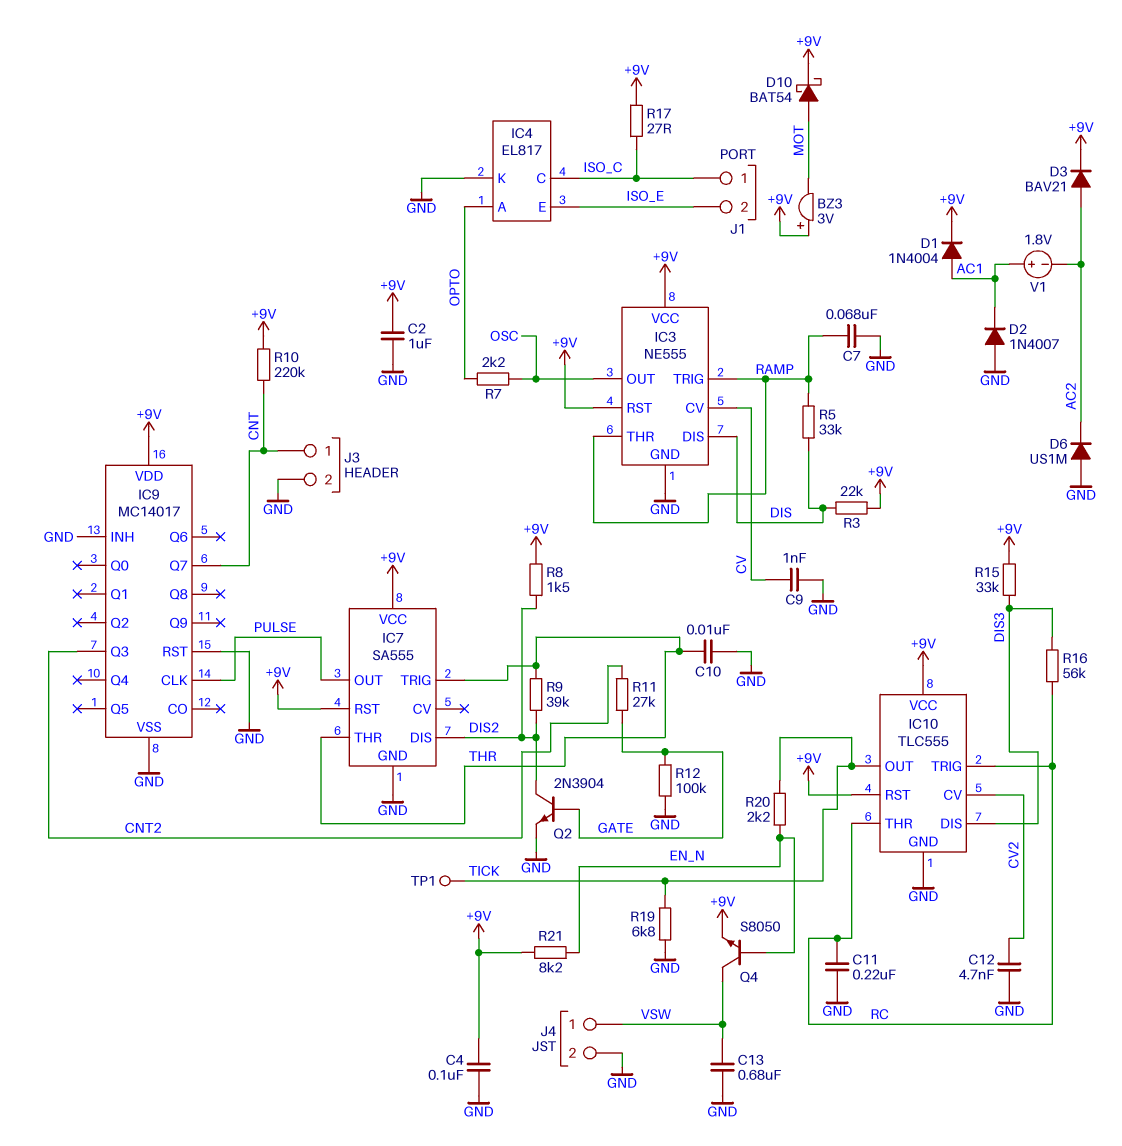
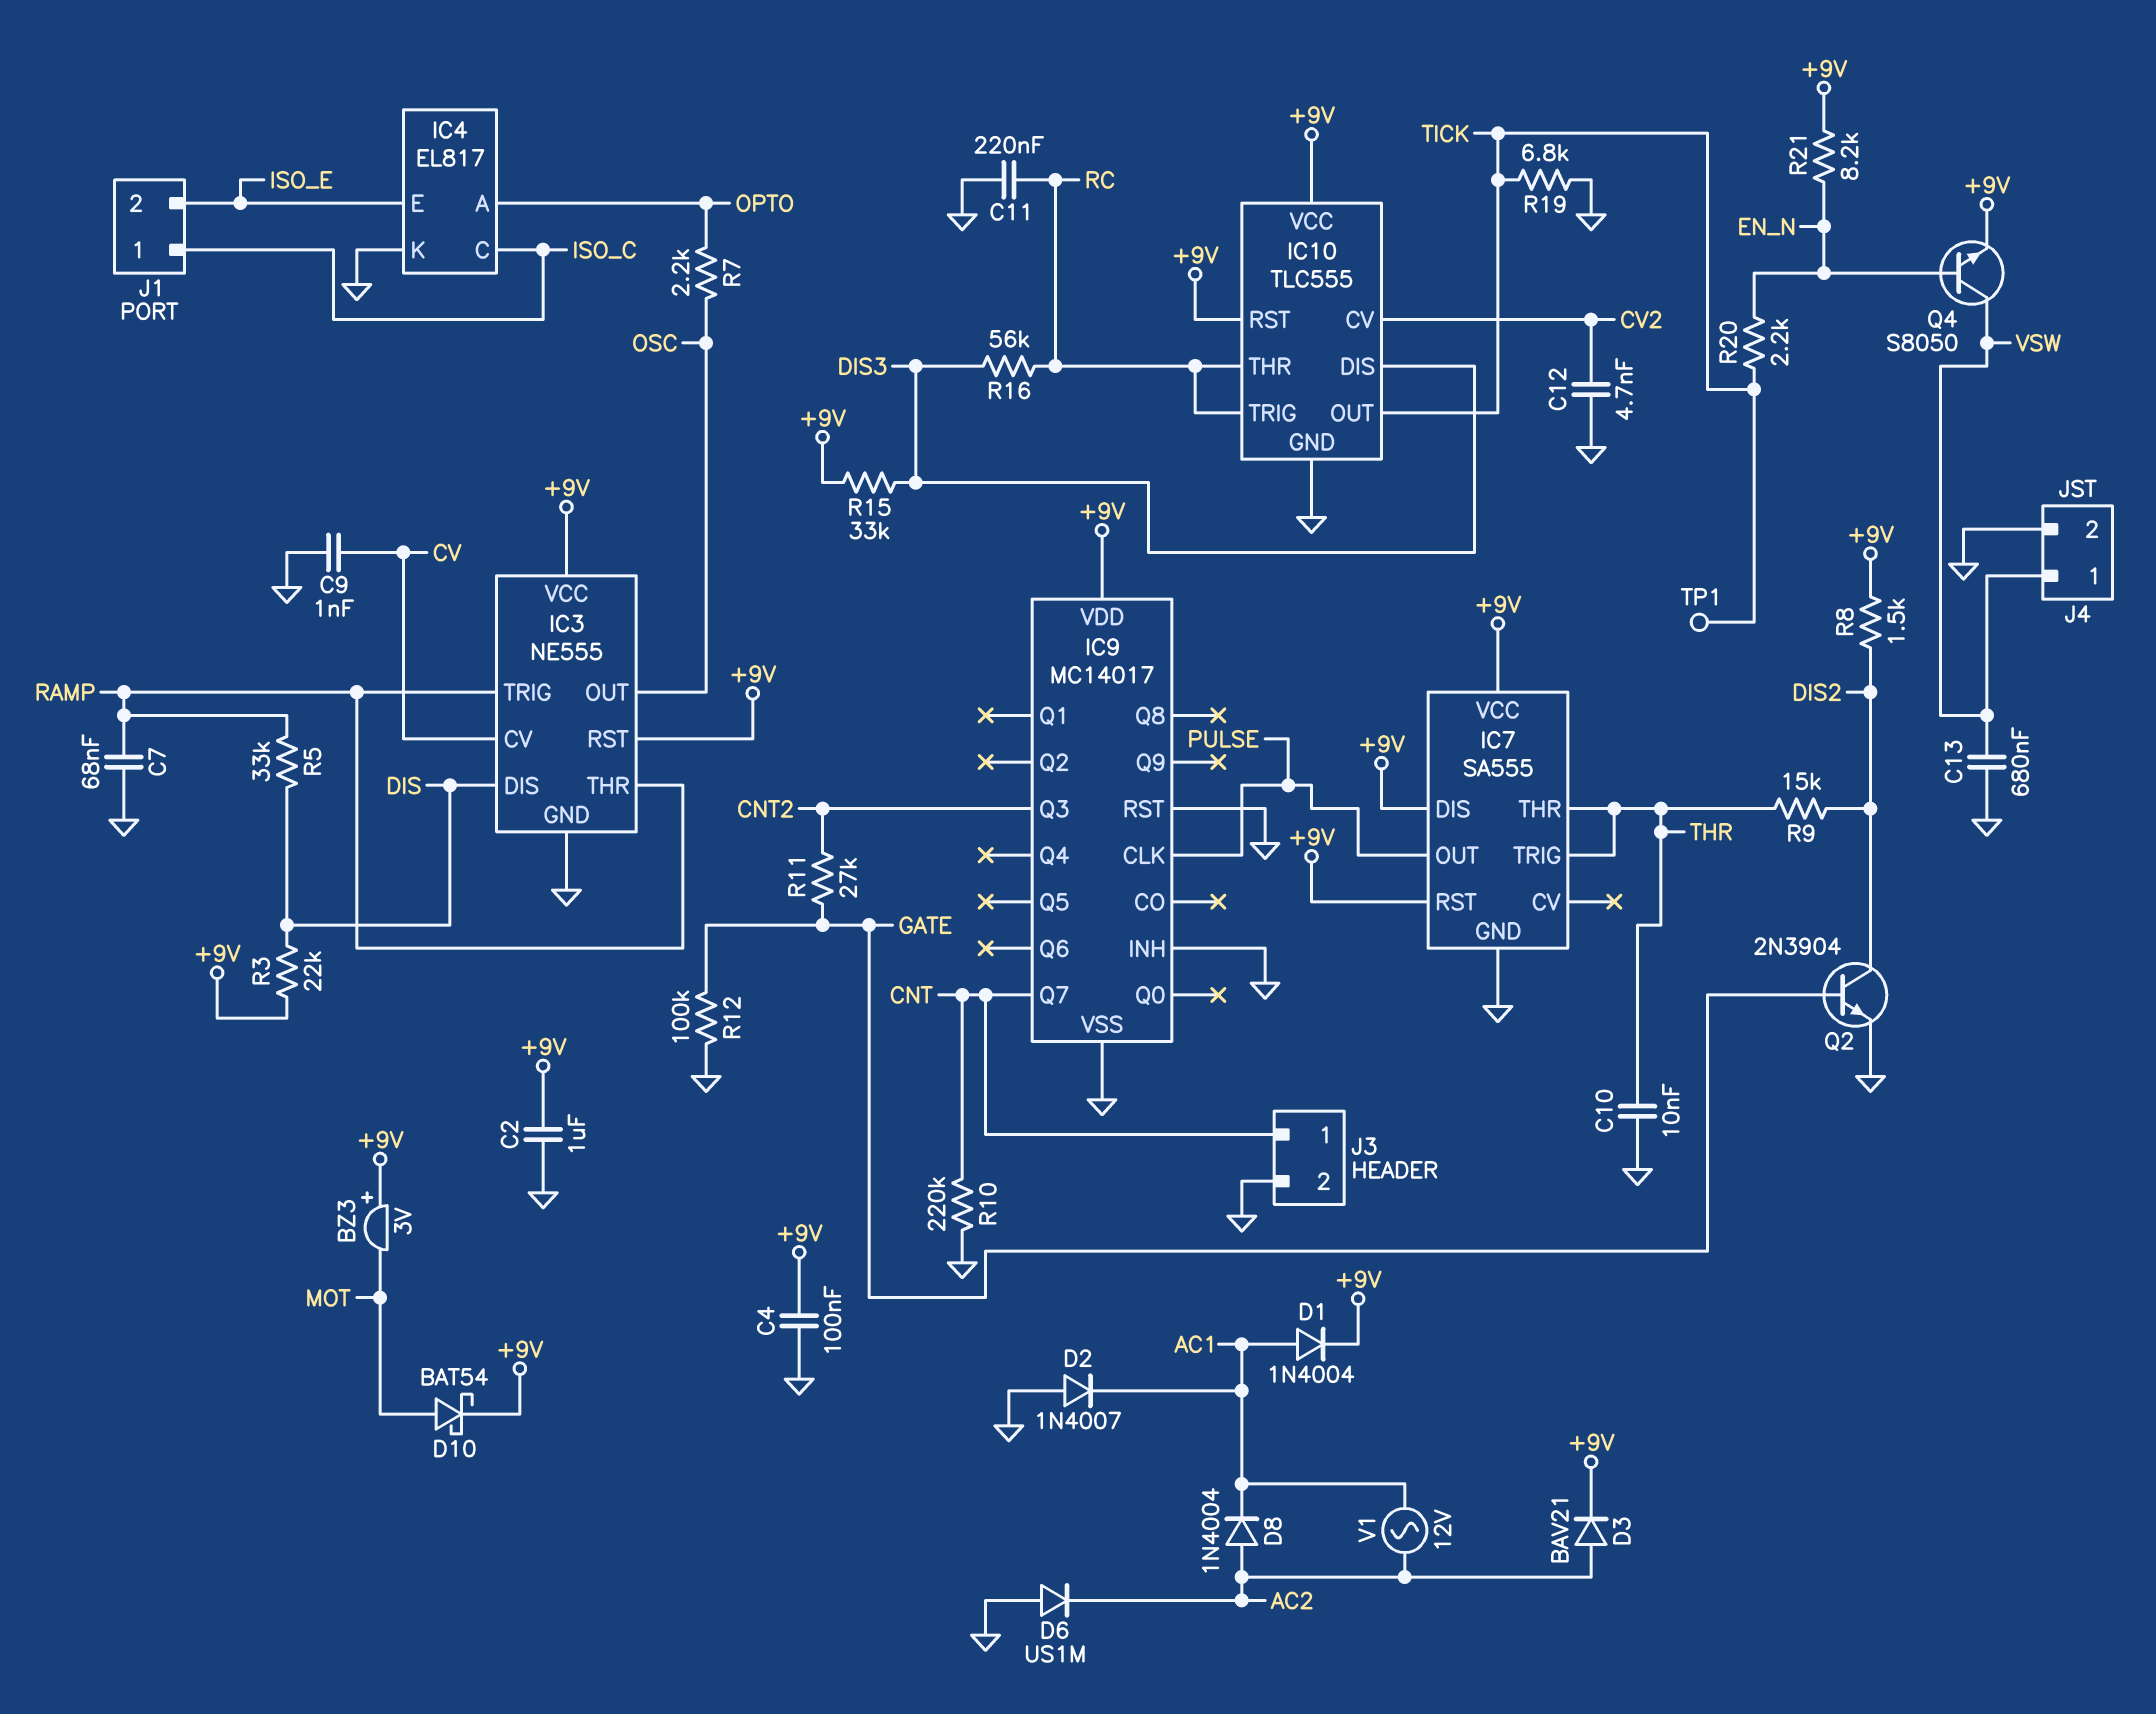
D8: none -> diode 1N4004 (A AC2, K AC1)
IC7 pin DIS: DIS2 -> +9V
R9: 39k (DIS2, THR) -> 15k (DIS2, THR)
R10: 220k (+9V, CNT) -> 220k (CNT, GND)
R17: 27 (+9V, ISO_C) -> none
V1: 1.8V (plus AC1, minus AC2) -> AC 12V (AC1, AC2)

